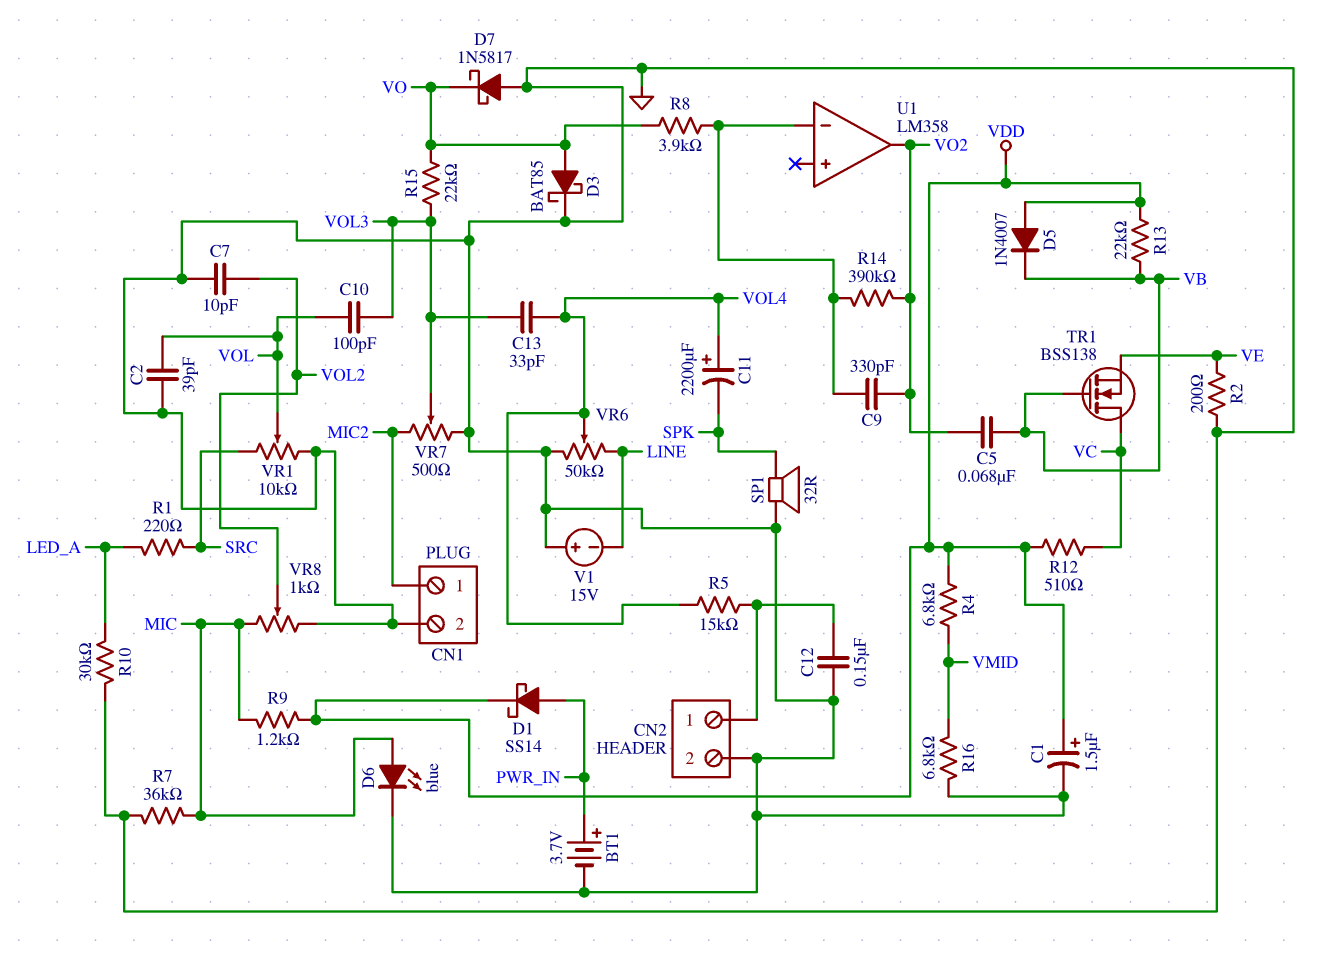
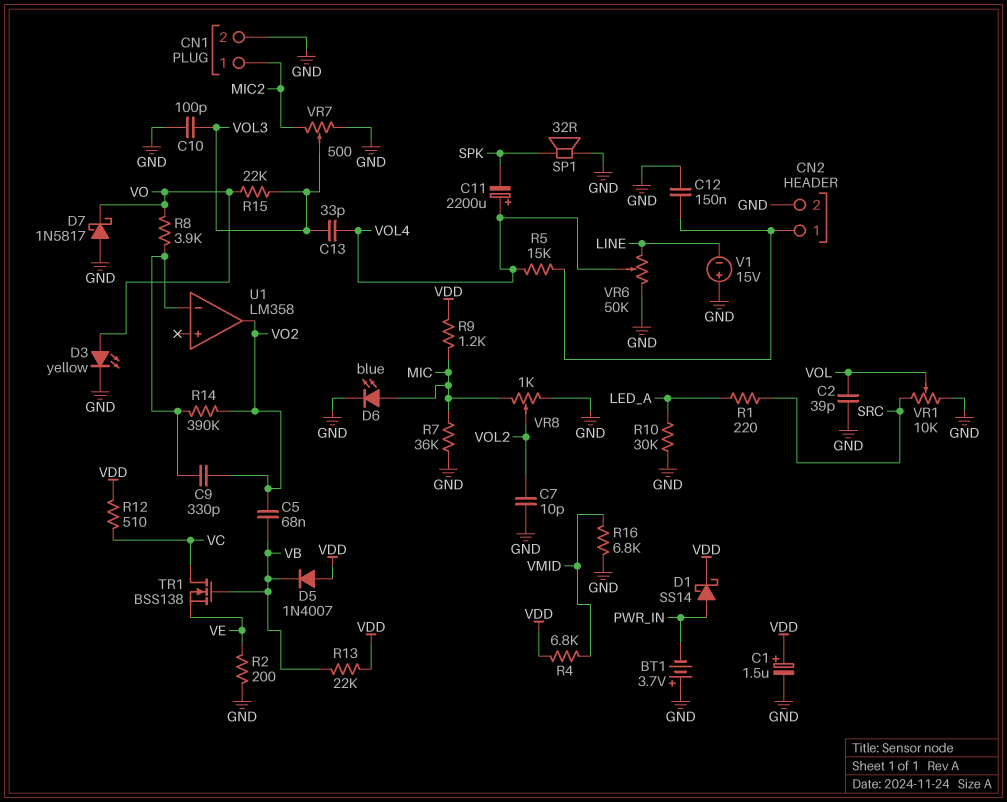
BT1: 3.7V (plus PWR_IN, minus GND) -> 3.7V (plus GND, minus PWR_IN)
C10: 100pF (VOL, VOL3) -> 100pF (GND, VOL3)
D3: schottky BAT85 (A VO, K GND) -> LED yellow (A VO, K GND)

